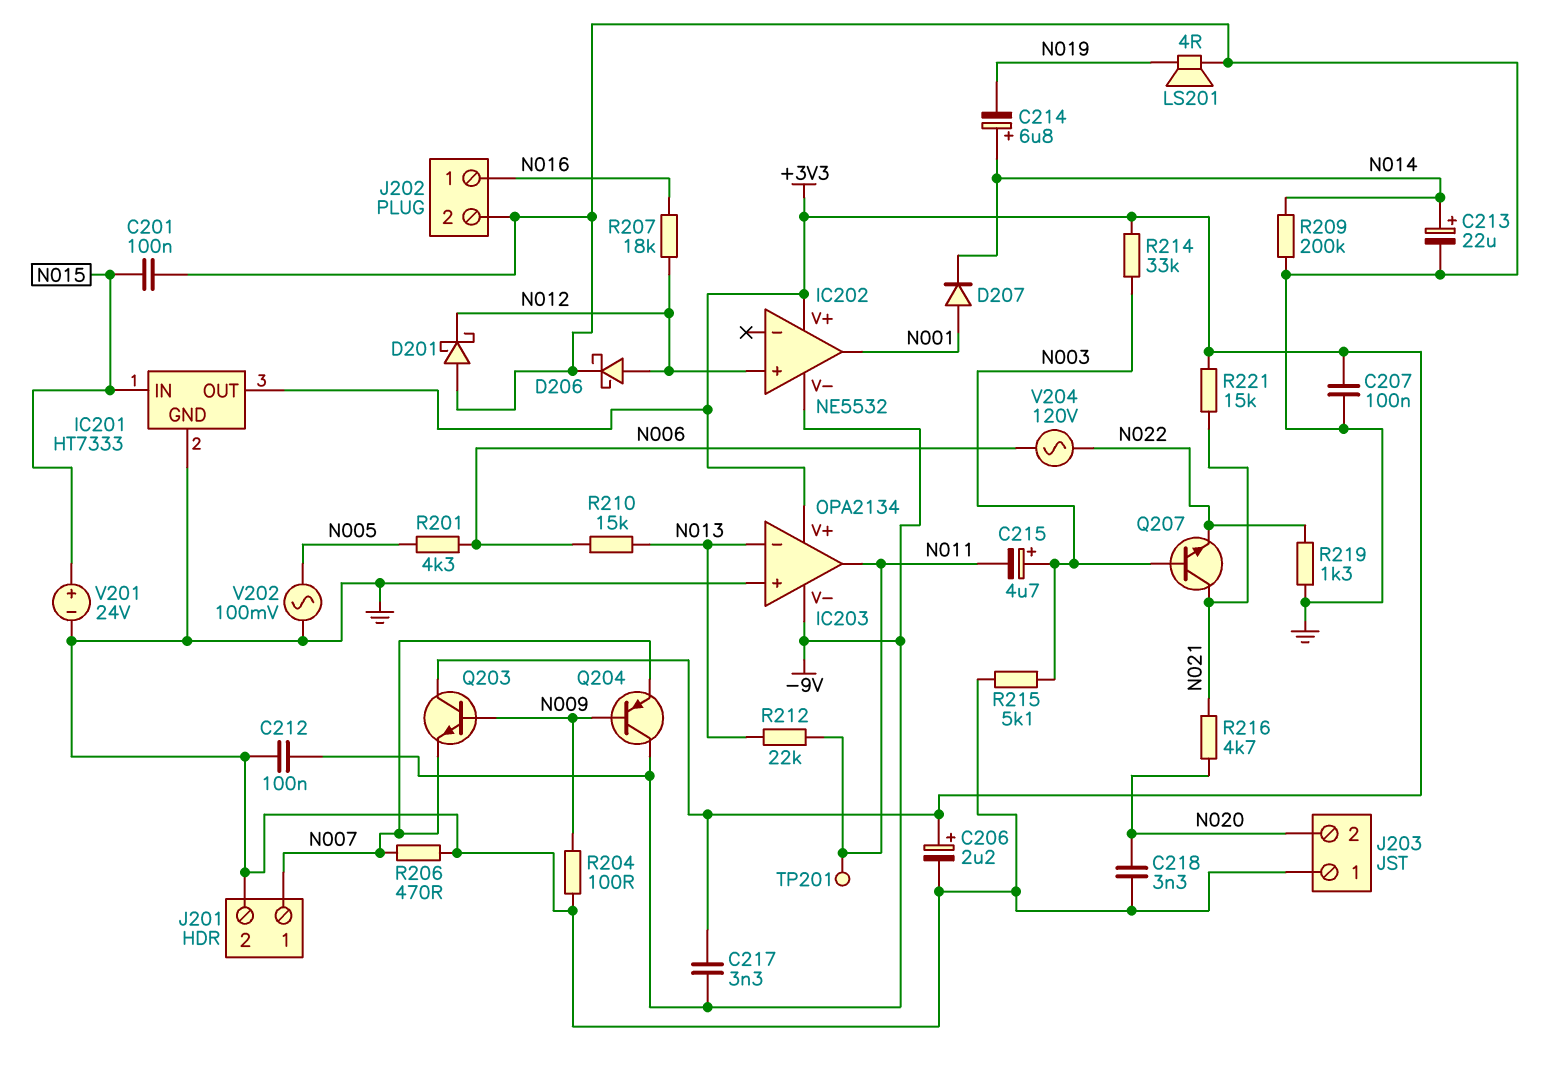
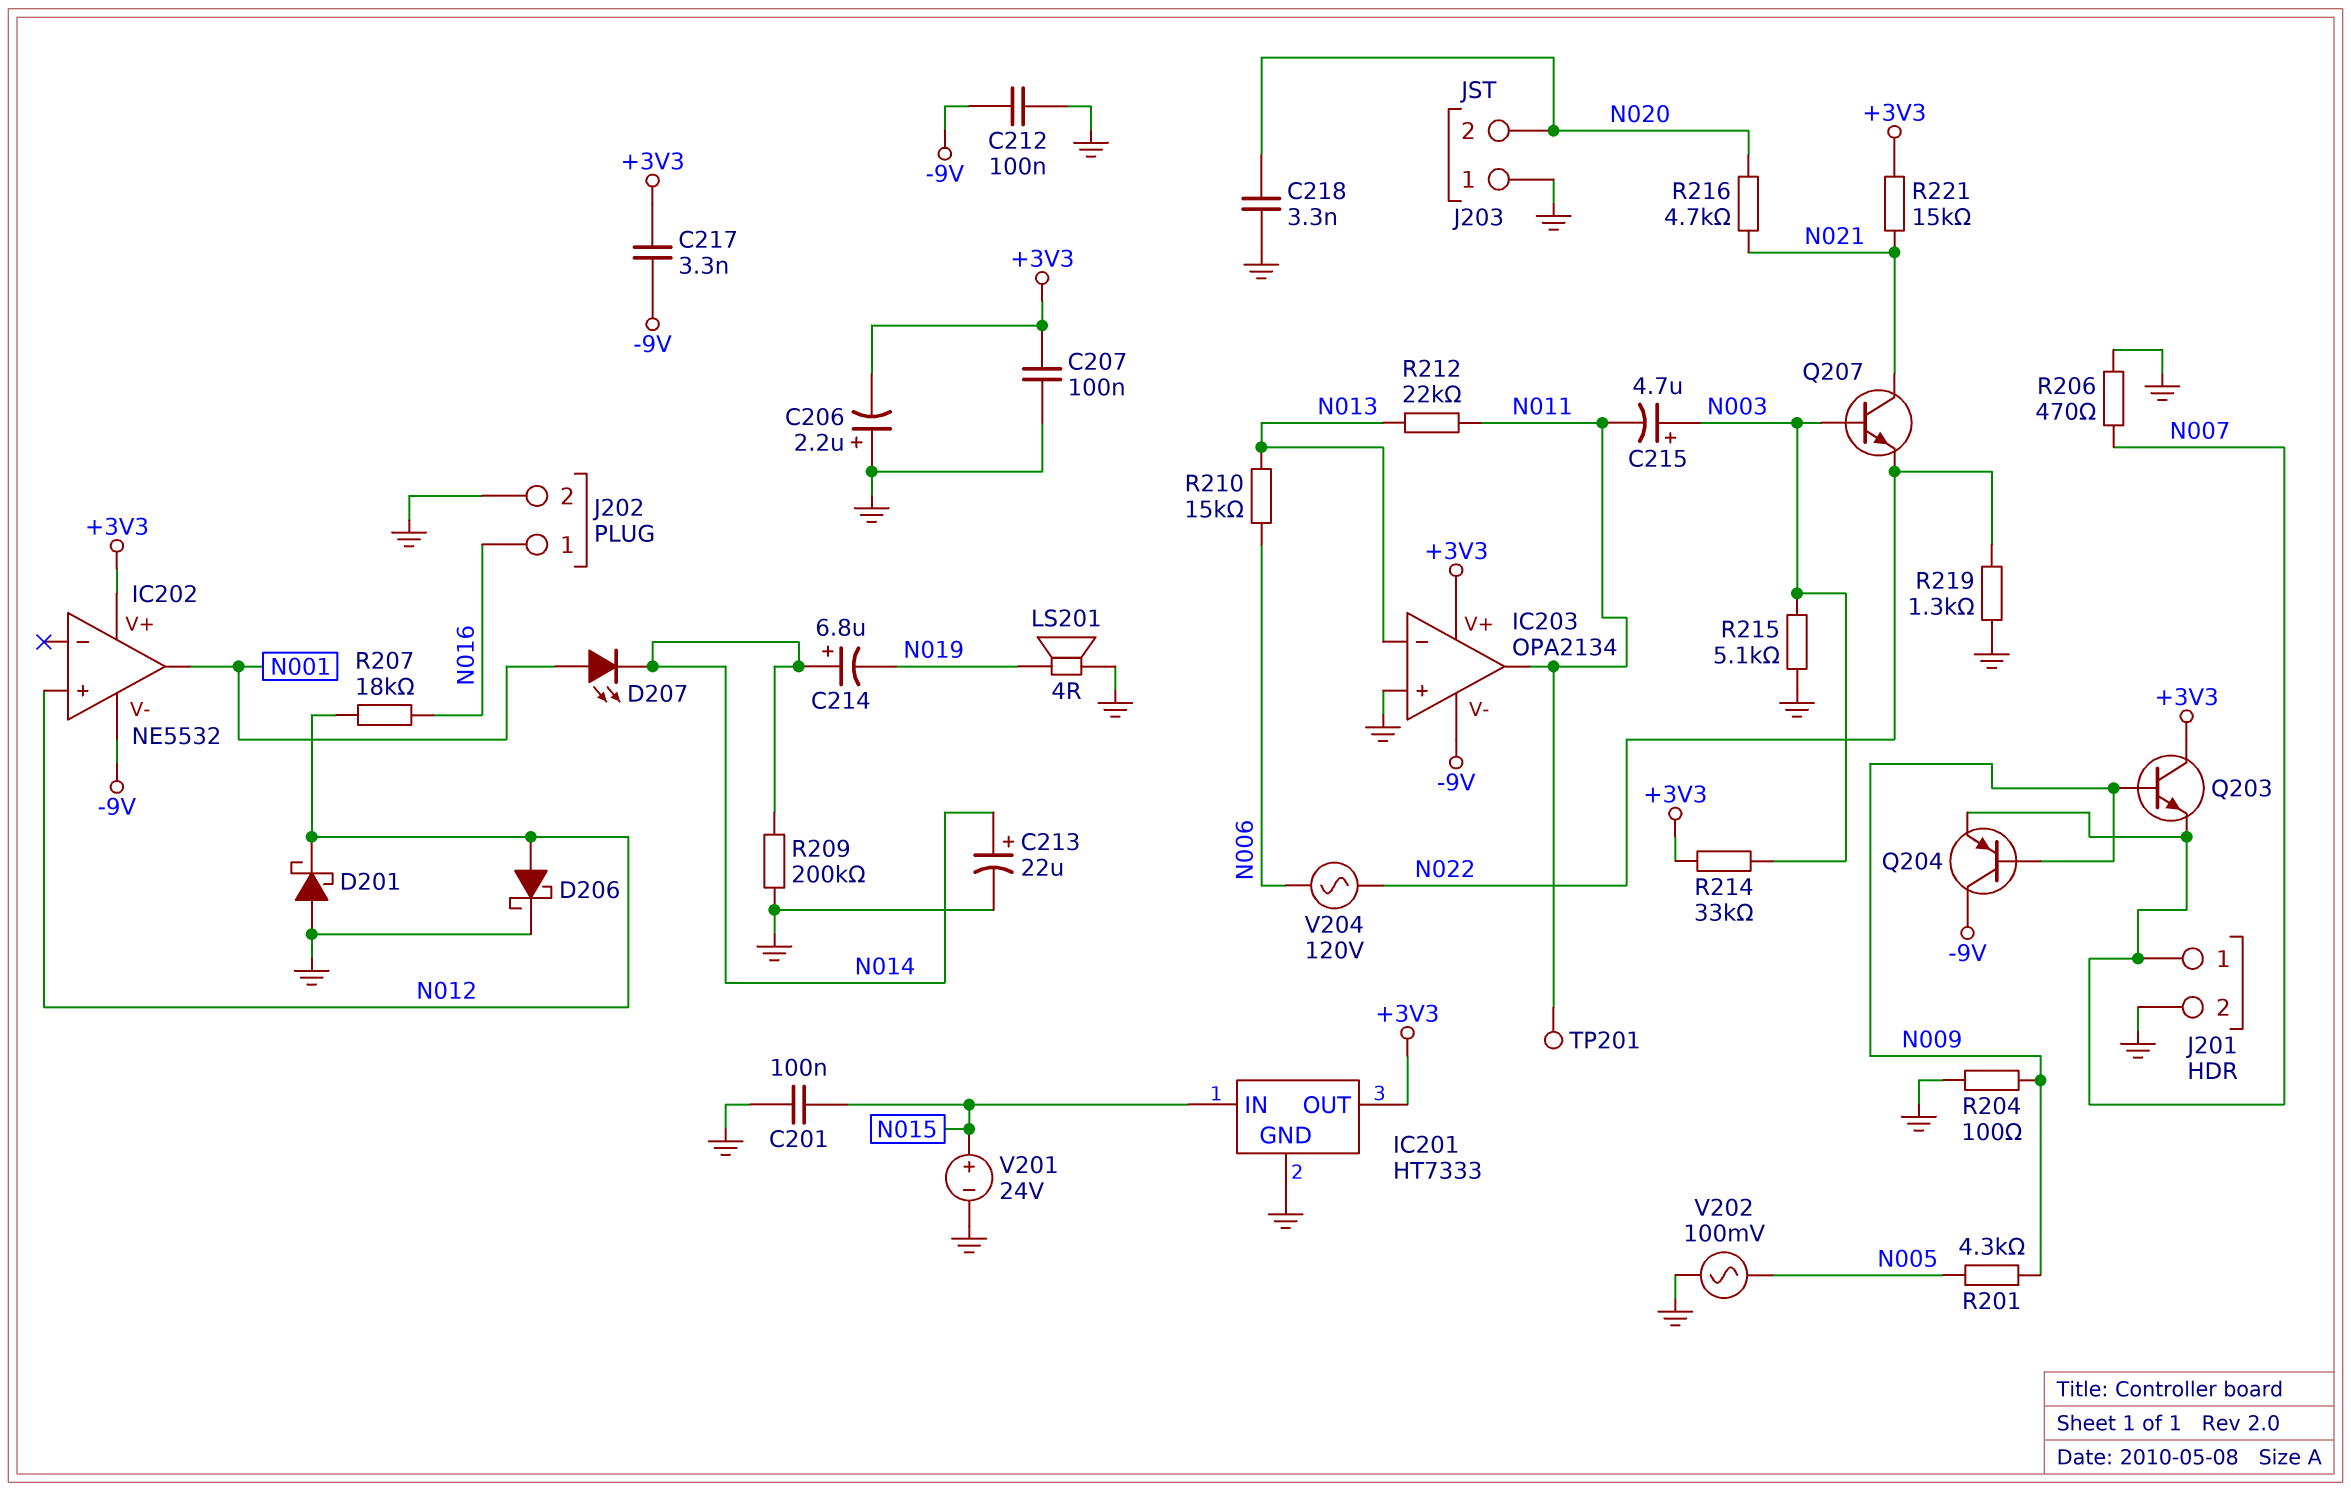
C206: 2.2uF (plus +3V3, minus GND) -> 2.2uF (plus GND, minus +3V3)
D207: diode (A N001, K N014) -> LED (A N001, K N014)
R201: 4.3k (N005, N006) -> 4.3k (N005, N009)

